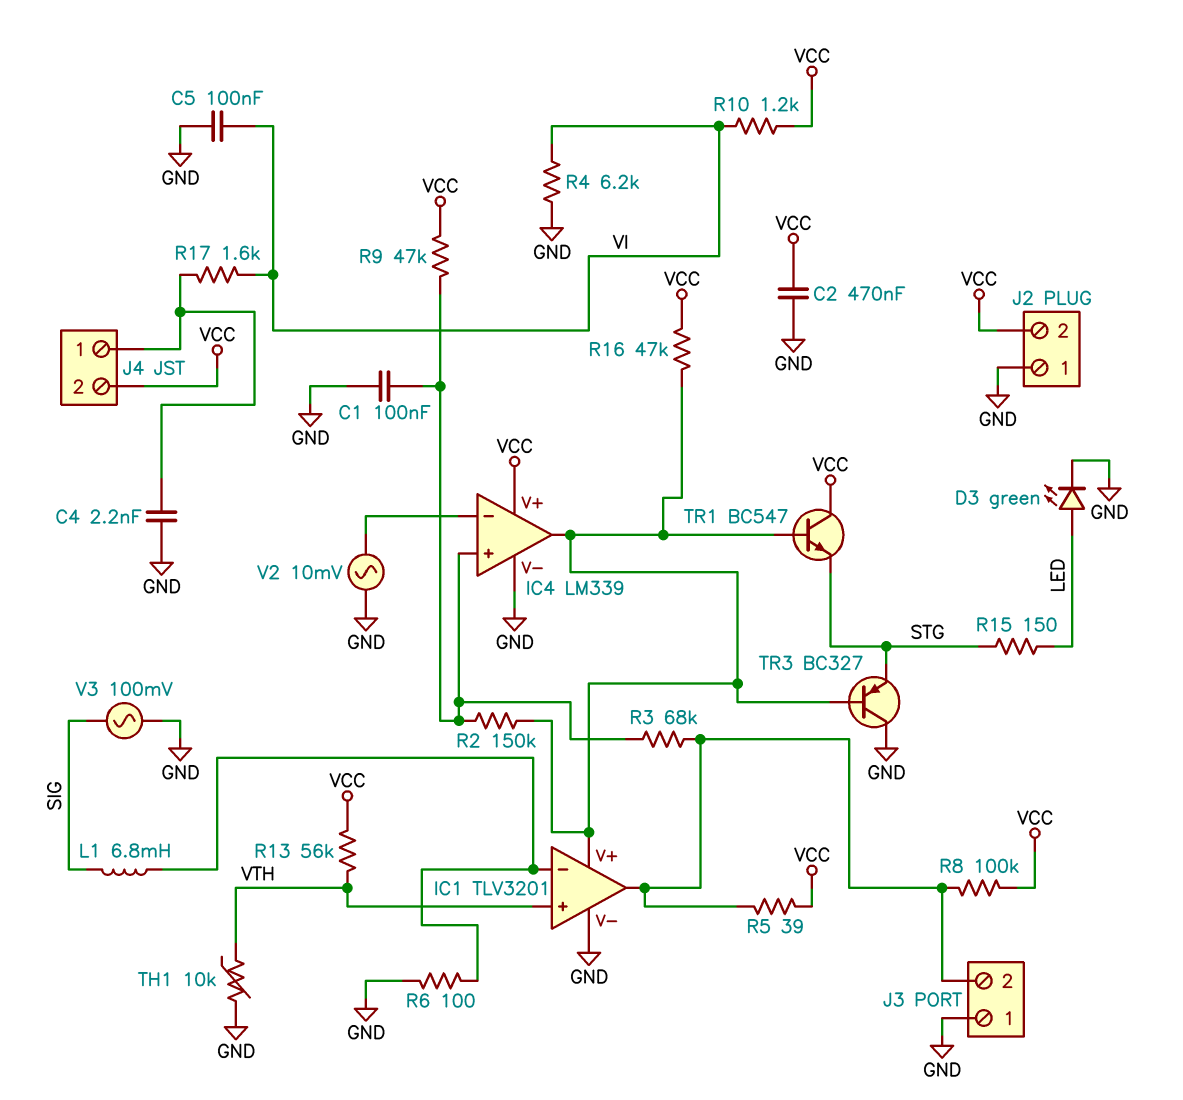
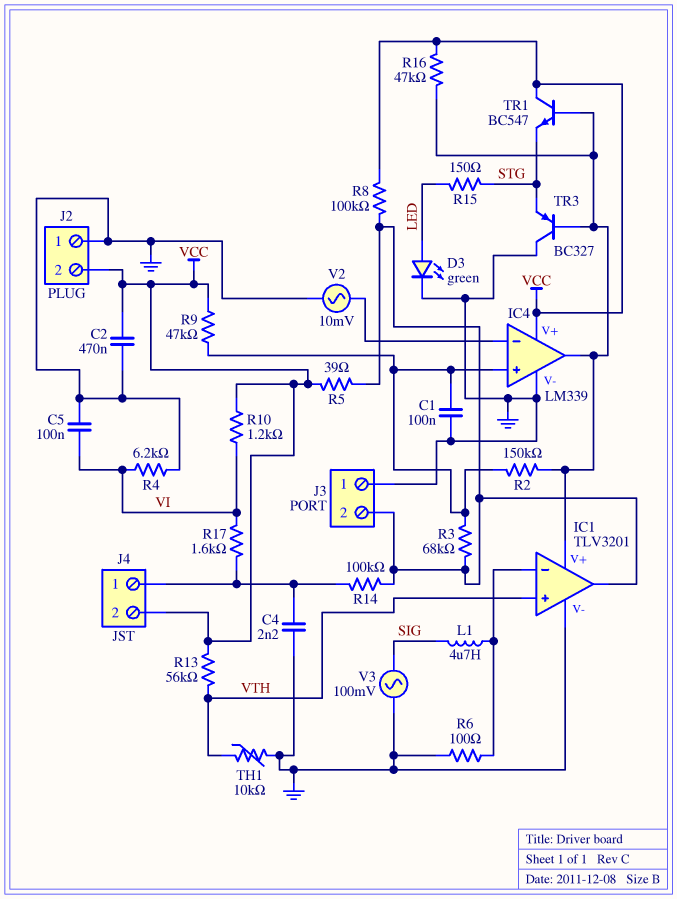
L1: 6.8mH (IC1/in-, SIG) -> 4.7uH (IC1/in-, SIG)
R14: none -> 100k (IC1/out, J4/1)

